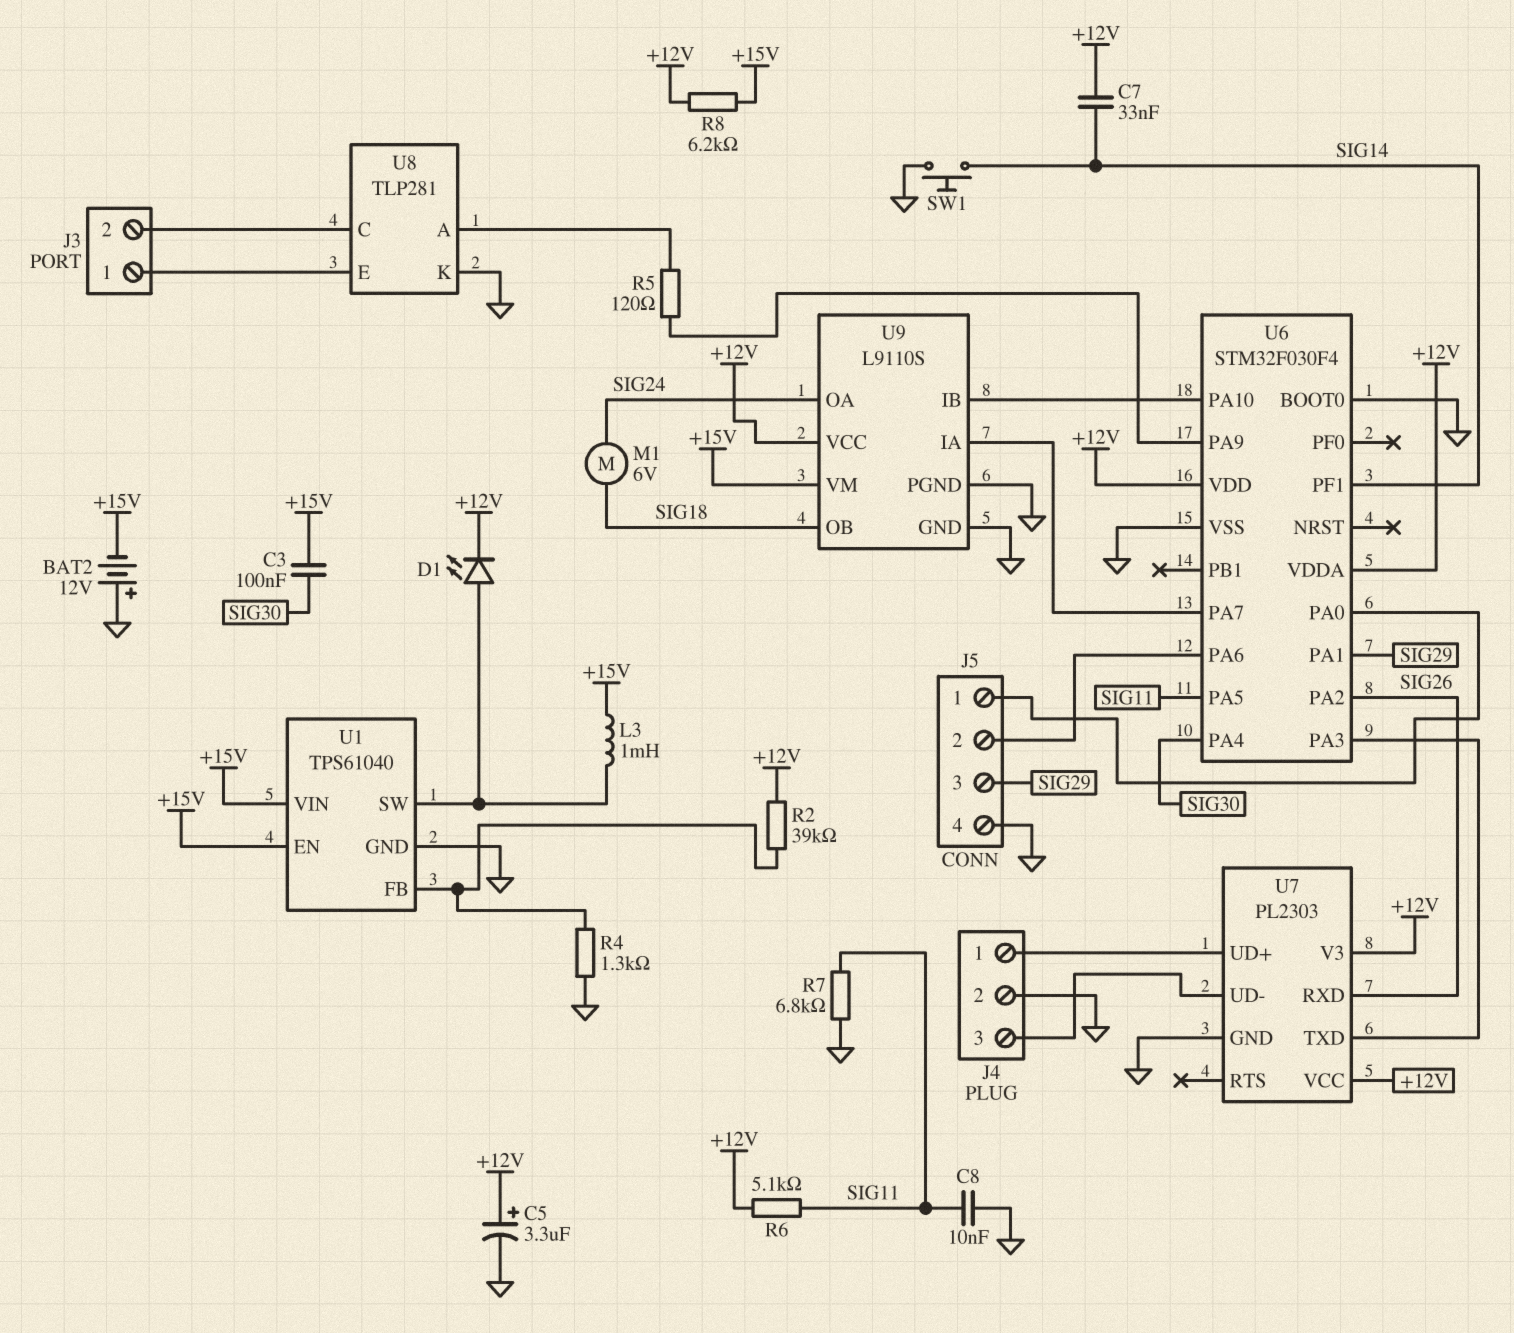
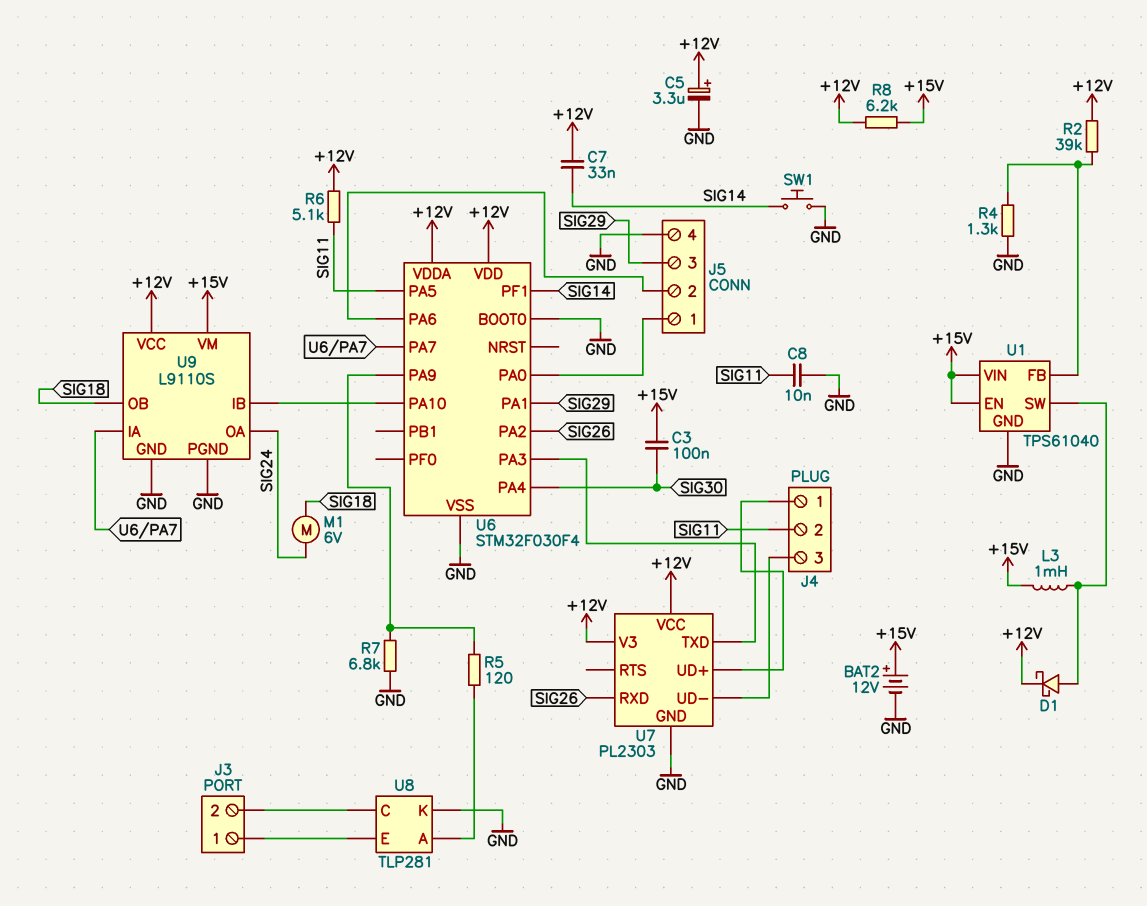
BAT2: 12V (plus GND, minus +15V) -> 12V (plus +15V, minus GND)
D1: LED (A U1/SW, K +12V) -> schottky (A U1/SW, K +12V)
J4 pin 2: GND -> SIG11
R7: 6.8k (GND, SIG11) -> 6.8k (GND, U6/PA9)

